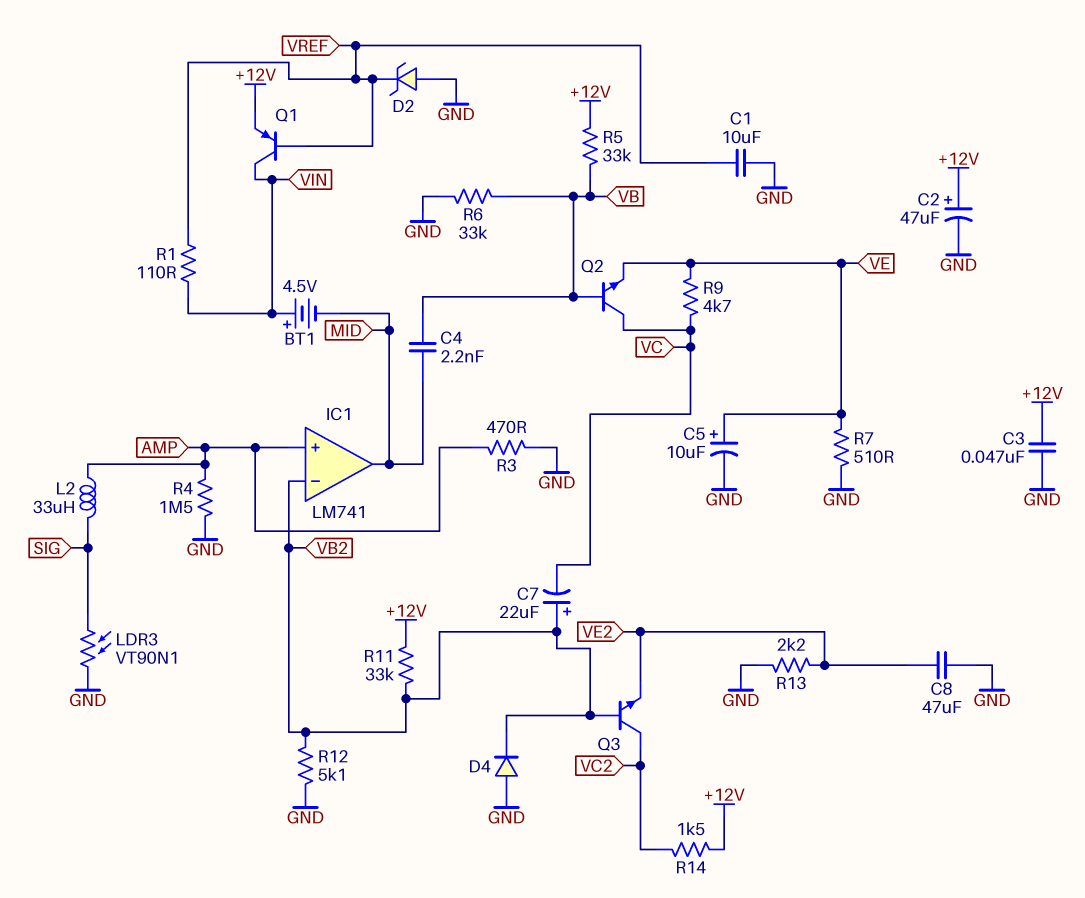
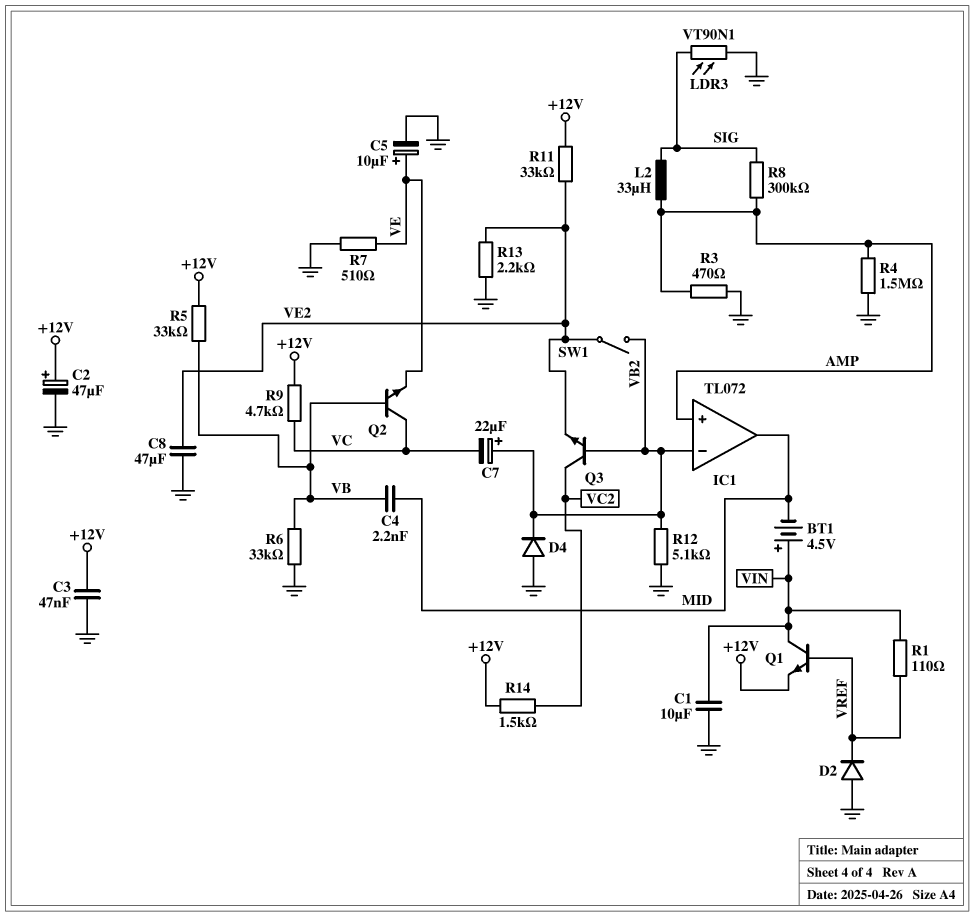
C1: 10uF (GND, VREF) -> 10uF (GND, VIN)
D2: zener (A GND, K VREF) -> diode (A GND, K VREF)
IC1: LM741 -> TL072
Q1: PNP (B VREF, C VIN, E +12V) -> NPN (B VREF, C VIN, E +12V)
R8: none -> 300k (AMP, SIG)
R9: 4.7k (VC, VE) -> 4.7k (+12V, VC)
R11: 33k (+12V, VB2) -> 33k (+12V, VE2)
SW1: none -> switch (VB2, VE2)

